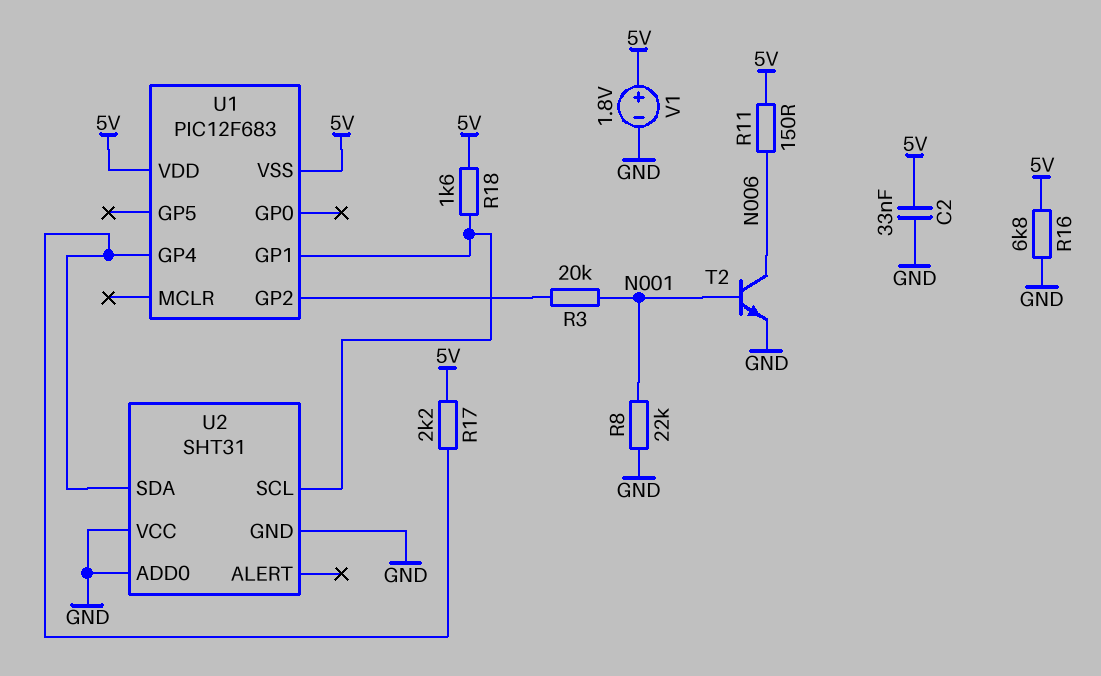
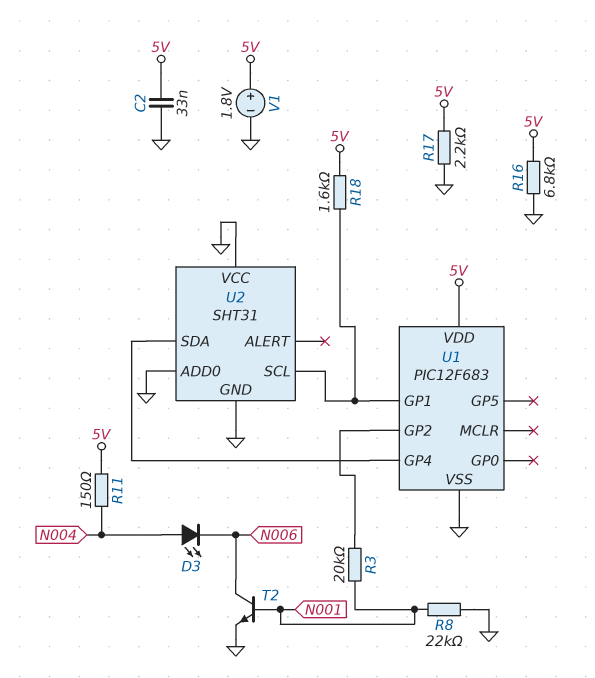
D3: none -> LED (A N004, K N006)
R11: 150 (5V, N006) -> 150 (5V, N004)
R17: 2.2k (5V, U1/GP4) -> 2.2k (5V, GND)
U1 pin VSS: 5V -> GND

